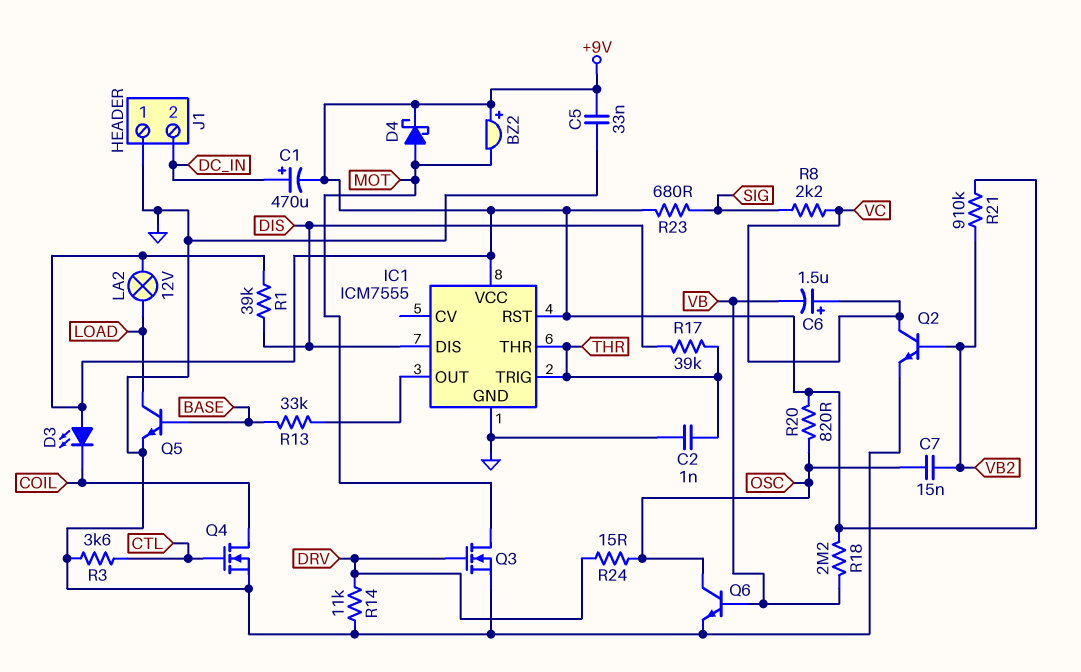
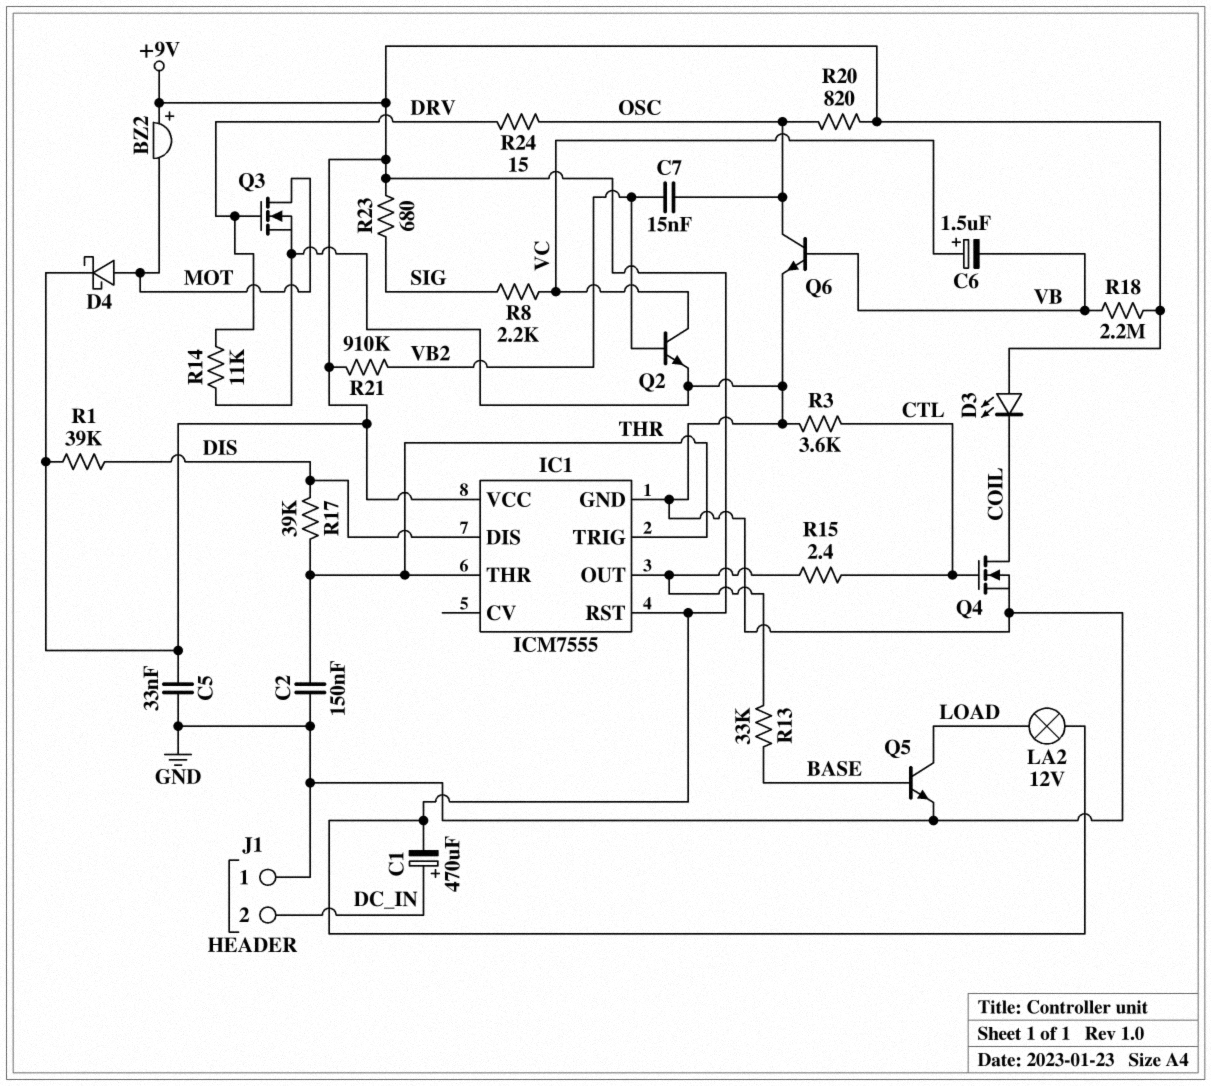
C2: 1nF (GND, THR) -> 150nF (GND, THR)
R15: none -> 2.4 (CTL, IC1/OUT)

